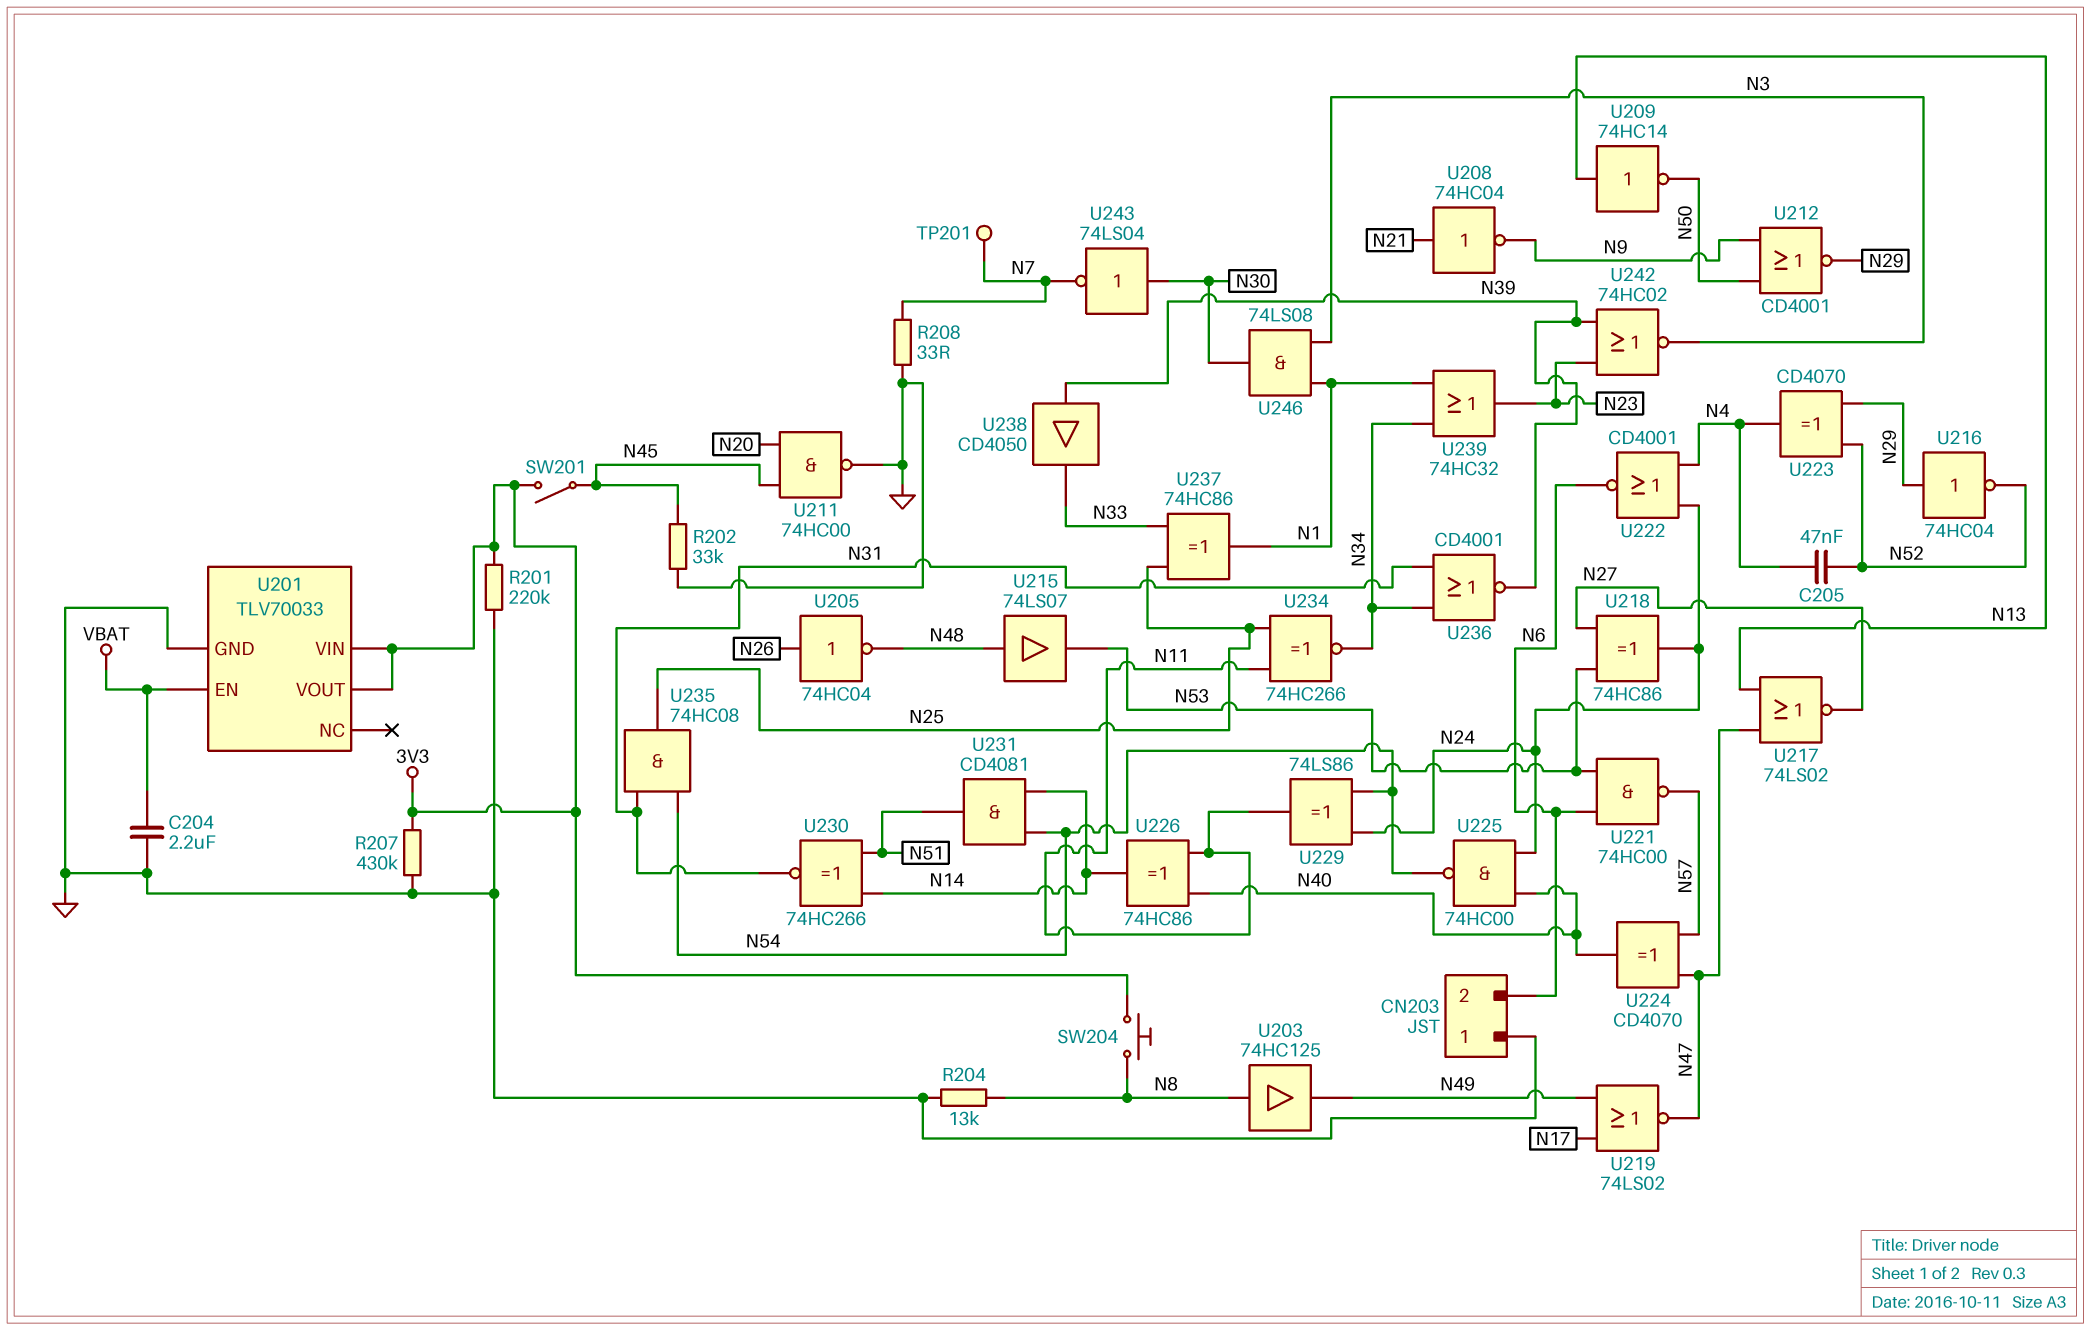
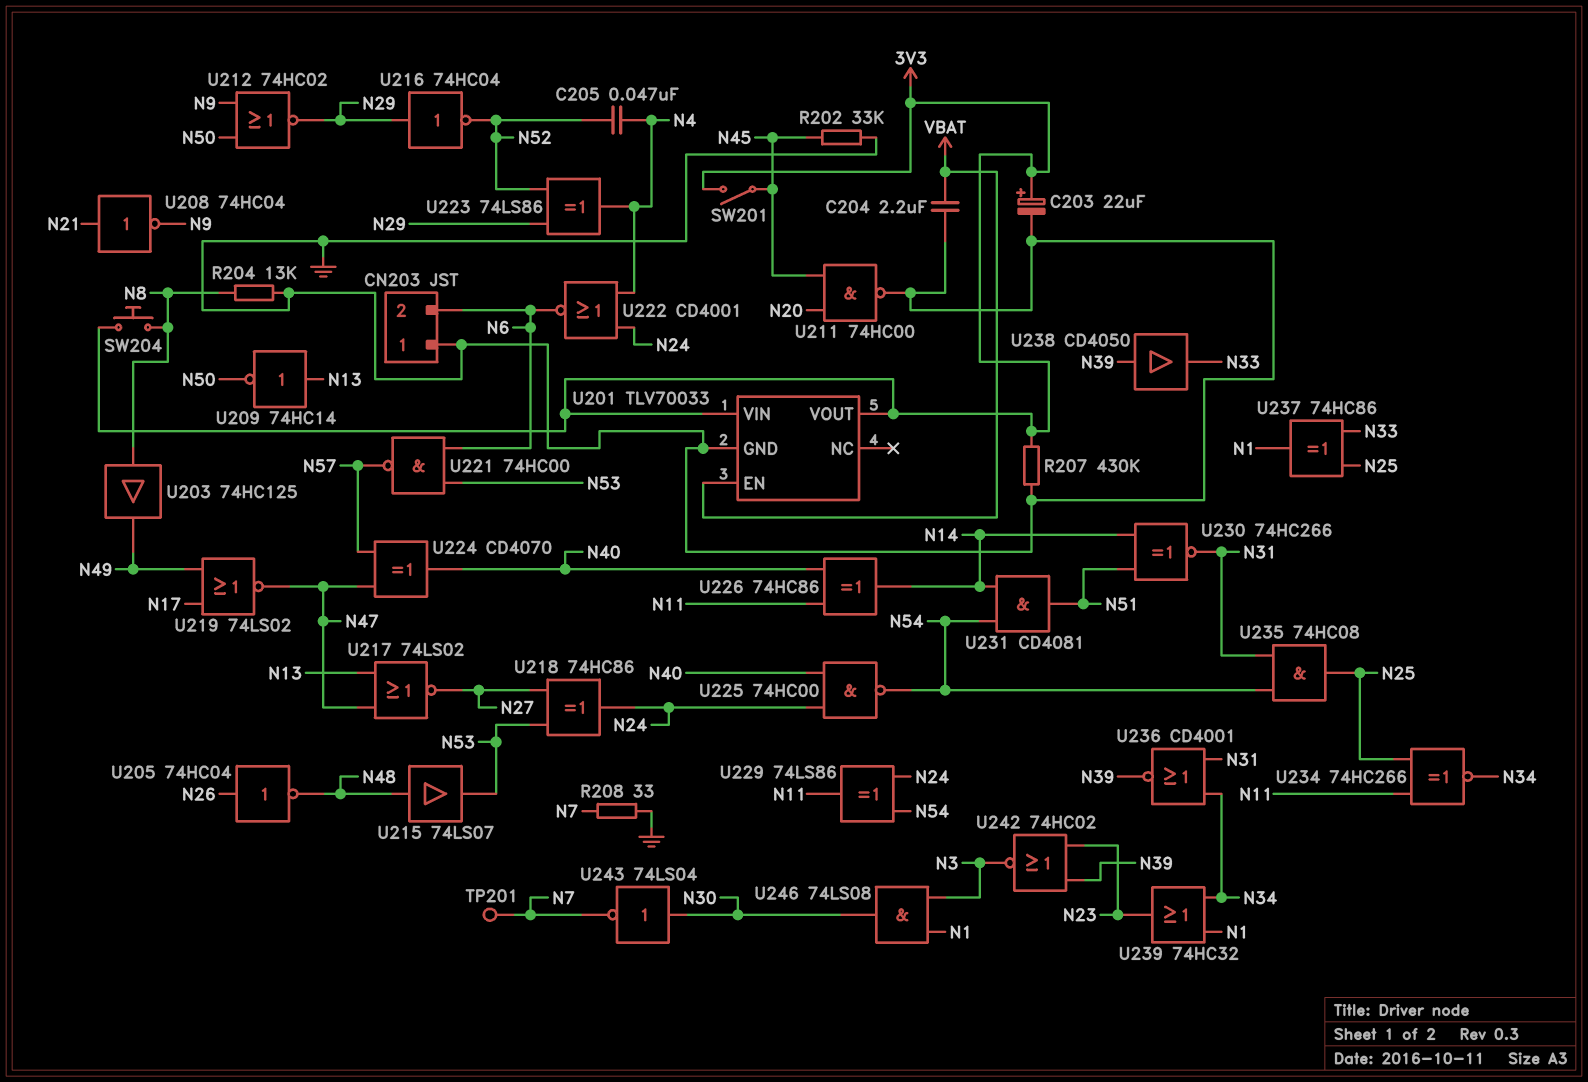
C203: none -> 22uF (plus 3V3, minus GND)
R201: 220k (3V3, GND) -> none
U212: NOR CD4001 (in N9, in N50, out N29) -> NOR 74HC02 (in N9, in N50, out N29)
U223: XOR CD4070 (in N29, in N52, out N4) -> XOR 74LS86 (in N29, in N52, out N4)

